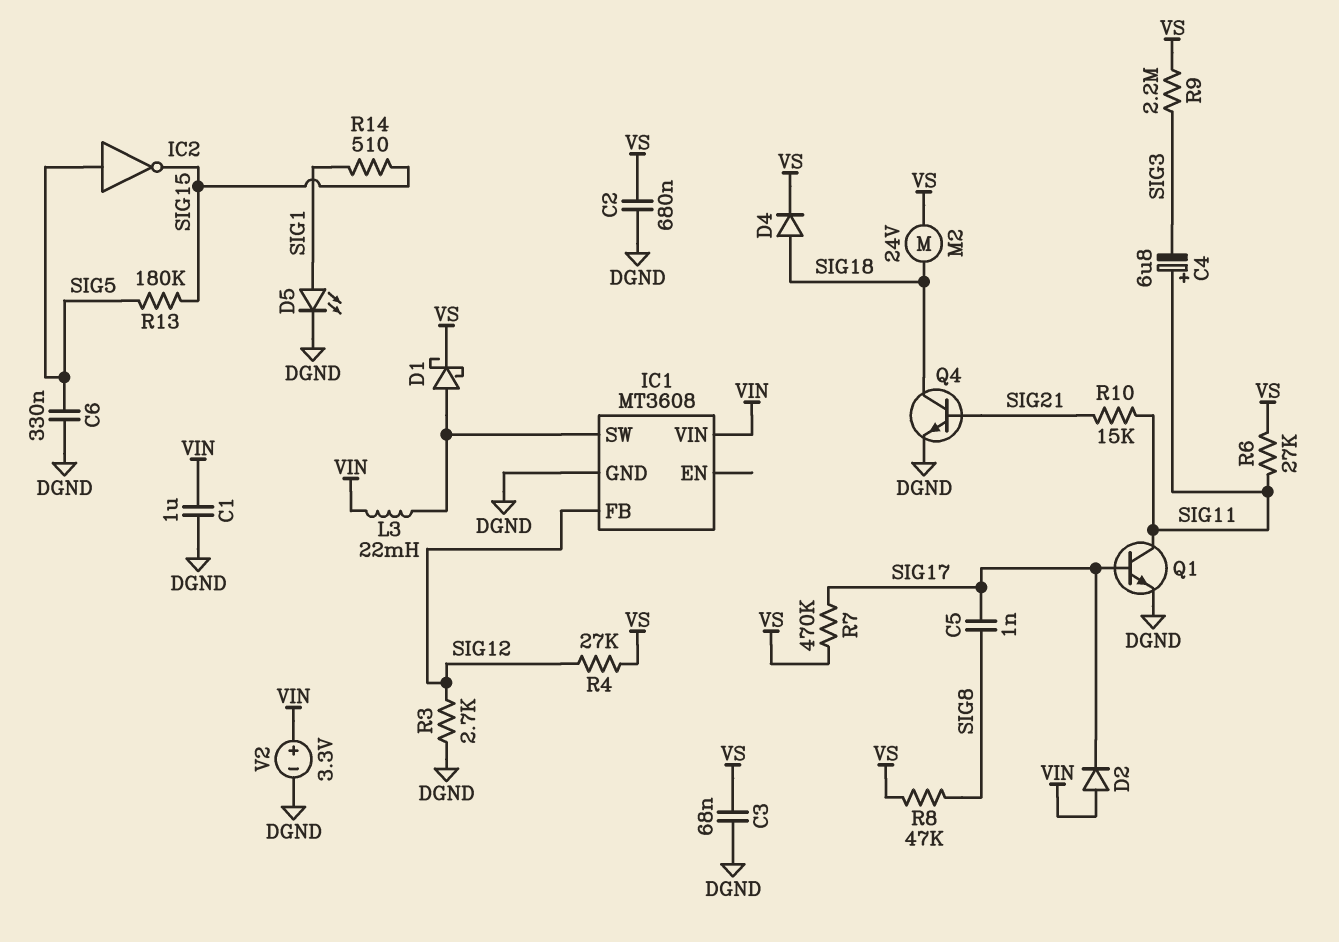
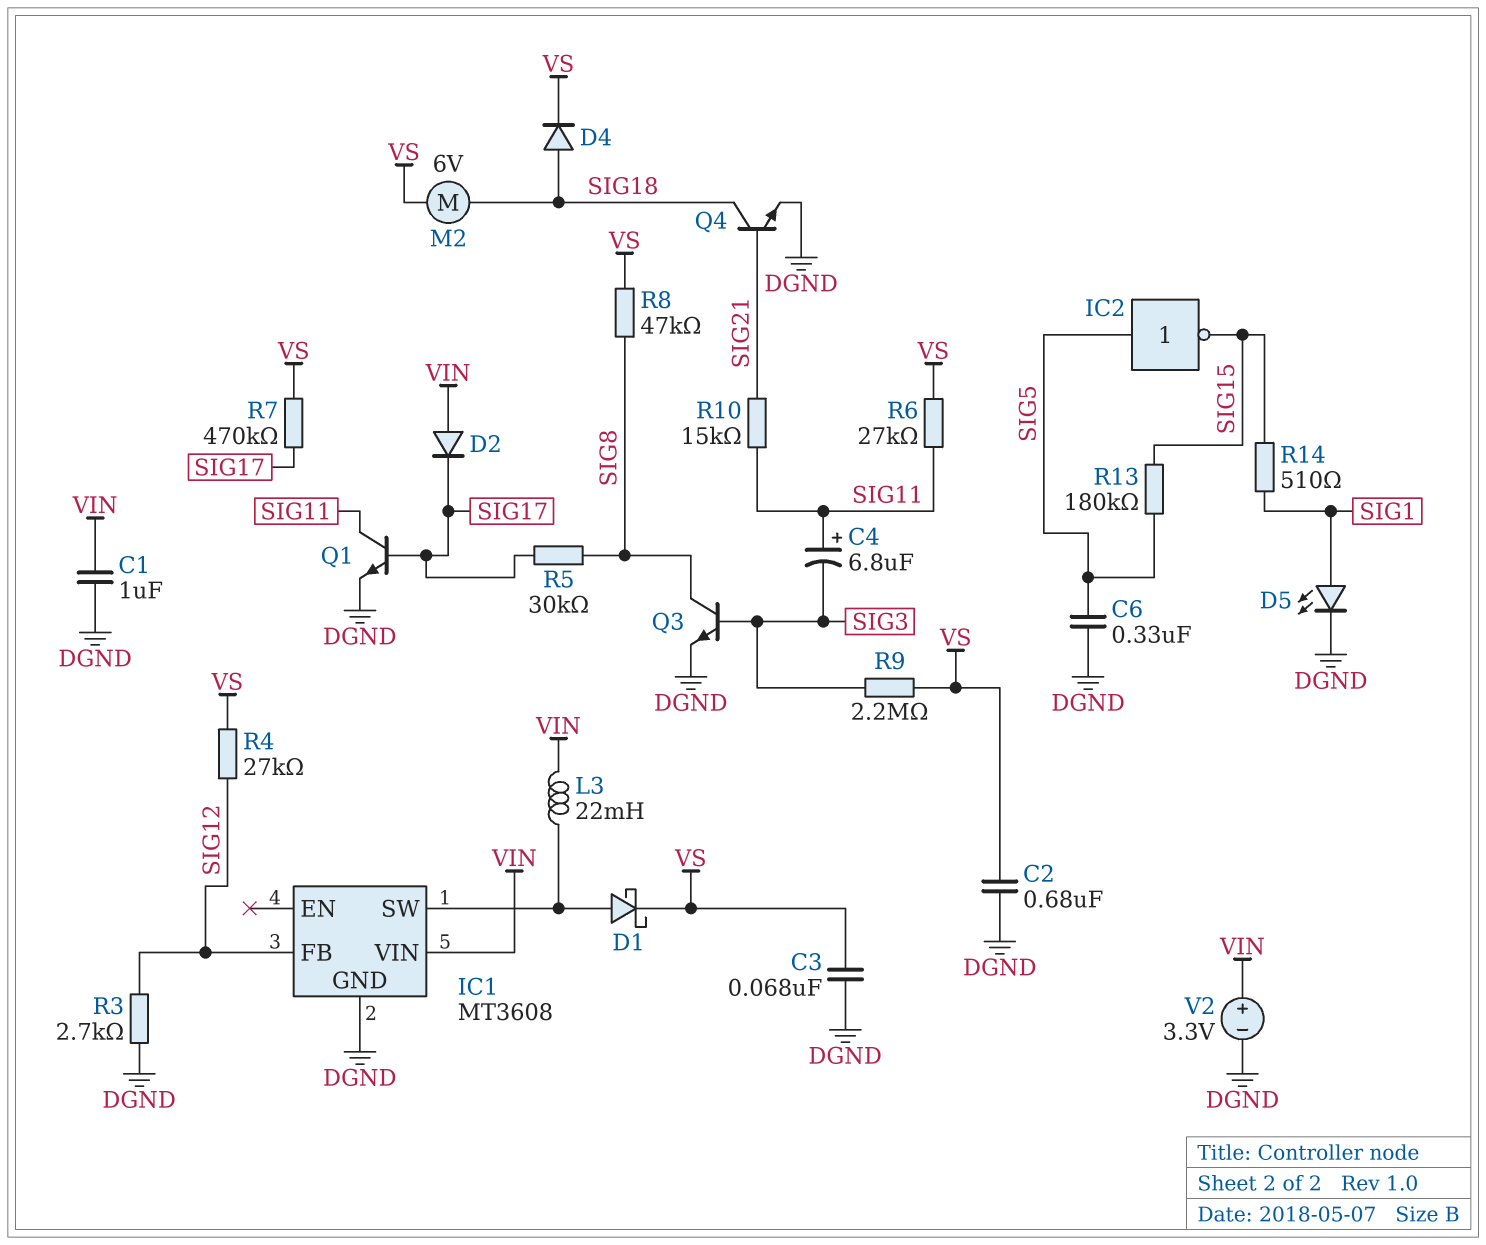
C5: 1nF (SIG8, SIG17) -> none
M2: motor 24V (SIG18, VS) -> motor 6V (SIG18, VS)
Q3: none -> NPN (B SIG3, C SIG8, E DGND)
R5: none -> 30k (SIG8, SIG17)

